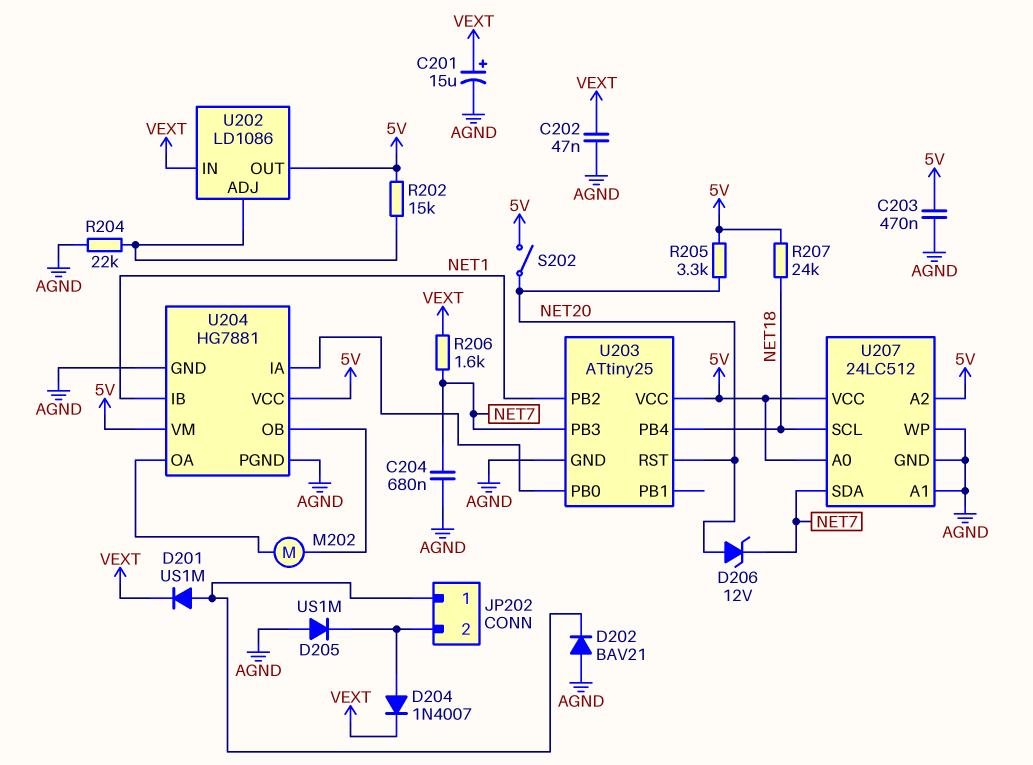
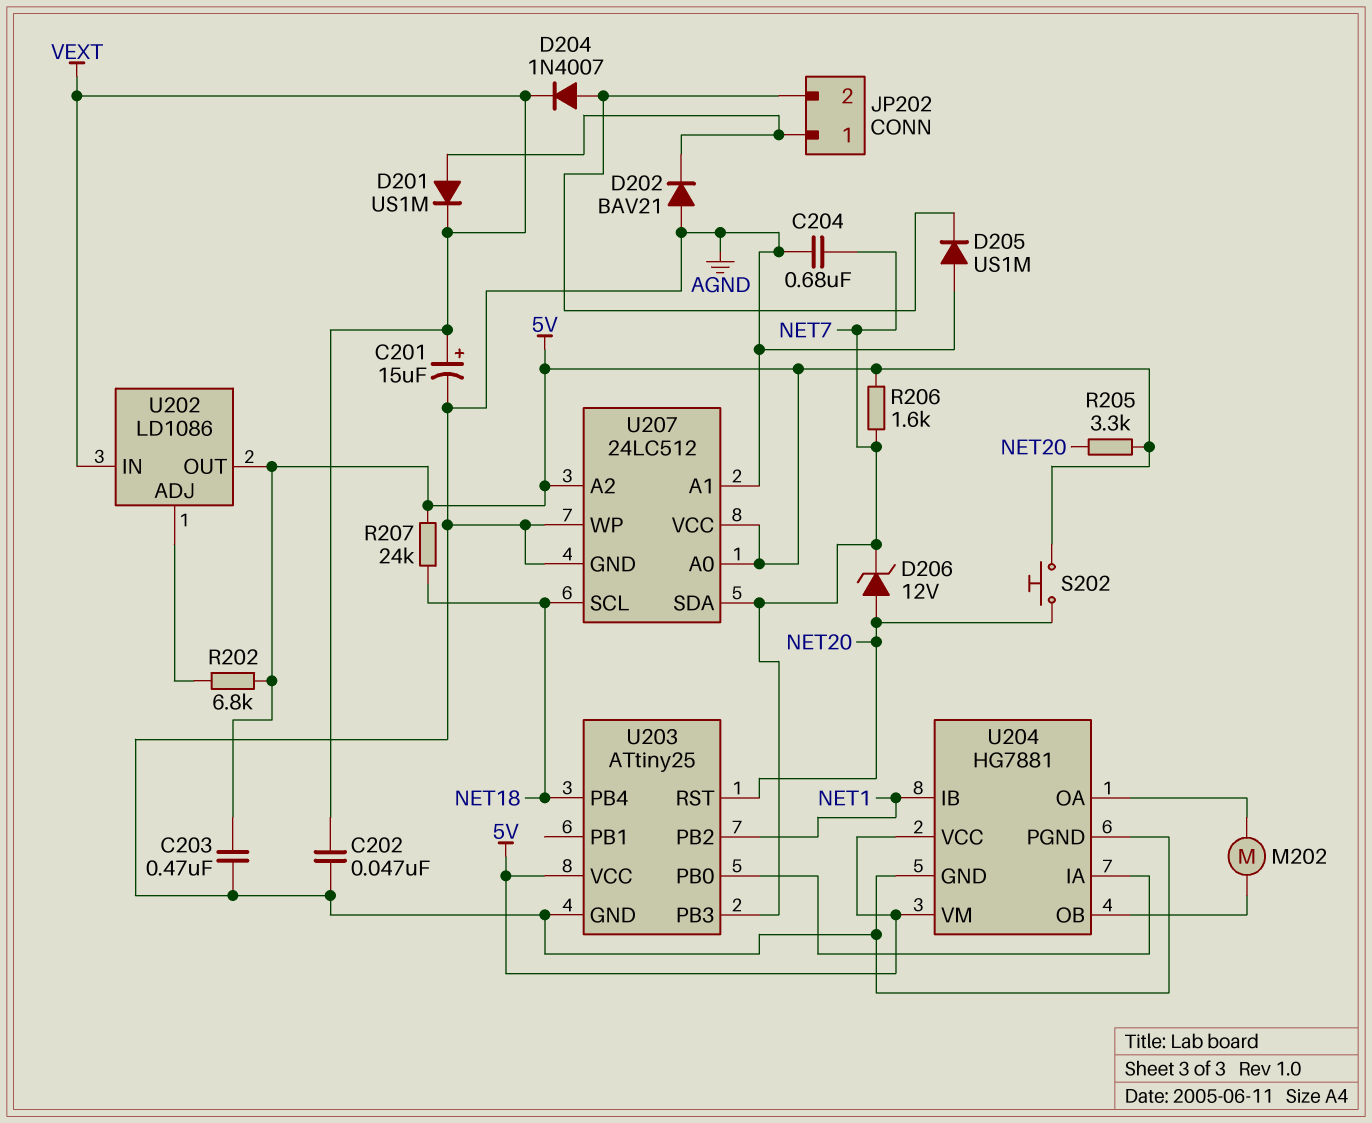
R202: 15k (5V, U202/ADJ) -> 6.8k (5V, U202/ADJ)
R204: 22k (AGND, U202/ADJ) -> none
R206: 1.6k (NET7, VEXT) -> 1.6k (5V, NET7)
S202: switch (5V, NET20) -> button (5V, NET20)

